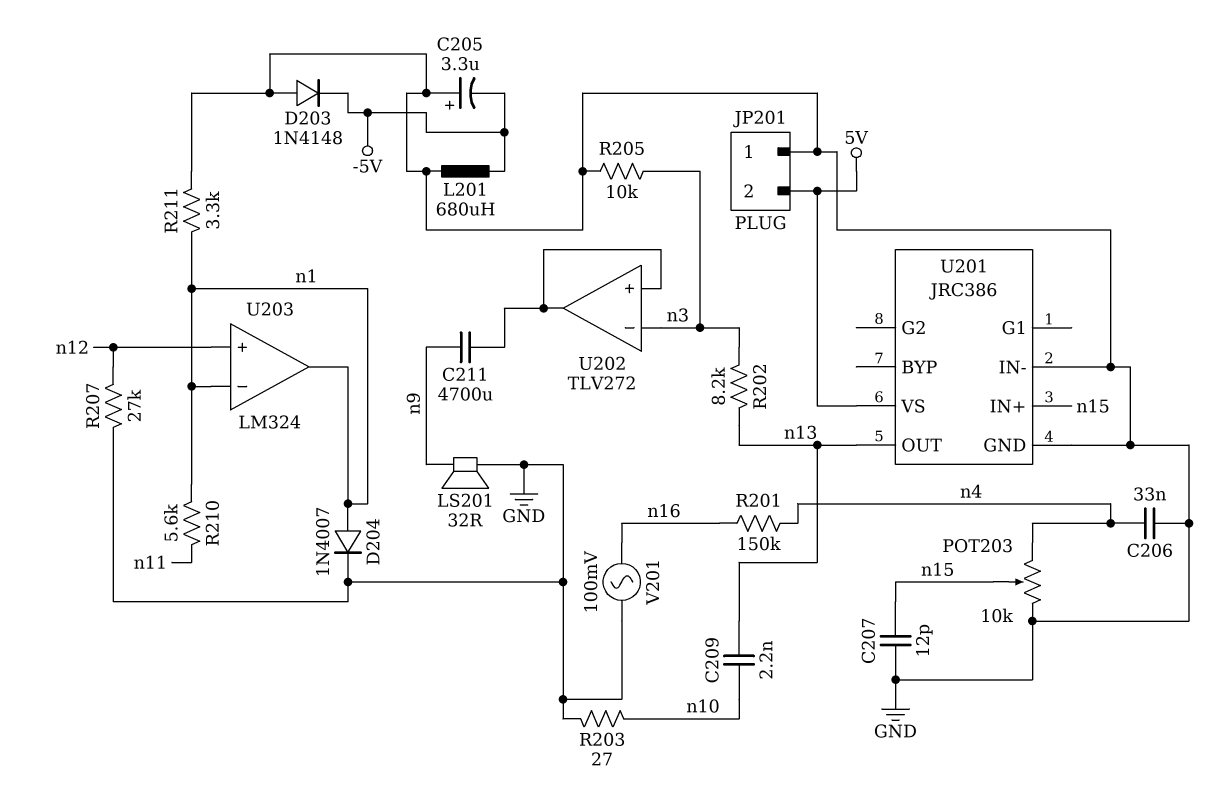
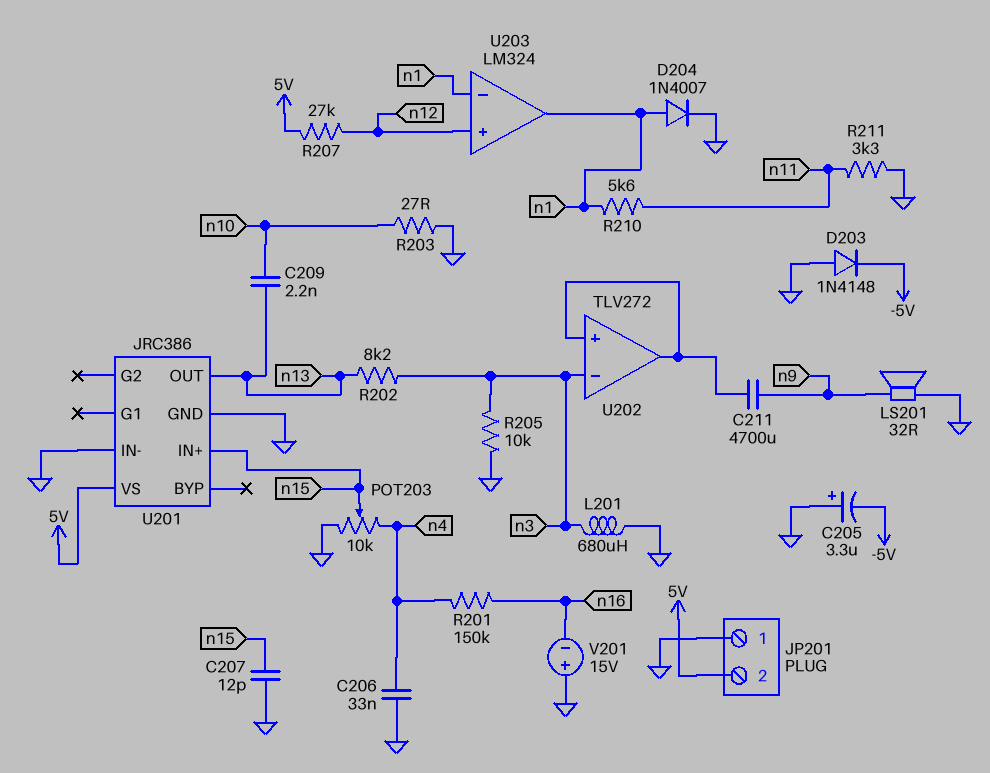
L201: 680uH (-5V, GND) -> 680uH (GND, n3)
R207: 27k (GND, n12) -> 27k (5V, n12)
R211: 3.3k (GND, n1) -> 3.3k (GND, n11)
V201: AC 100mV (GND, n16) -> 15V (plus GND, minus n16)

